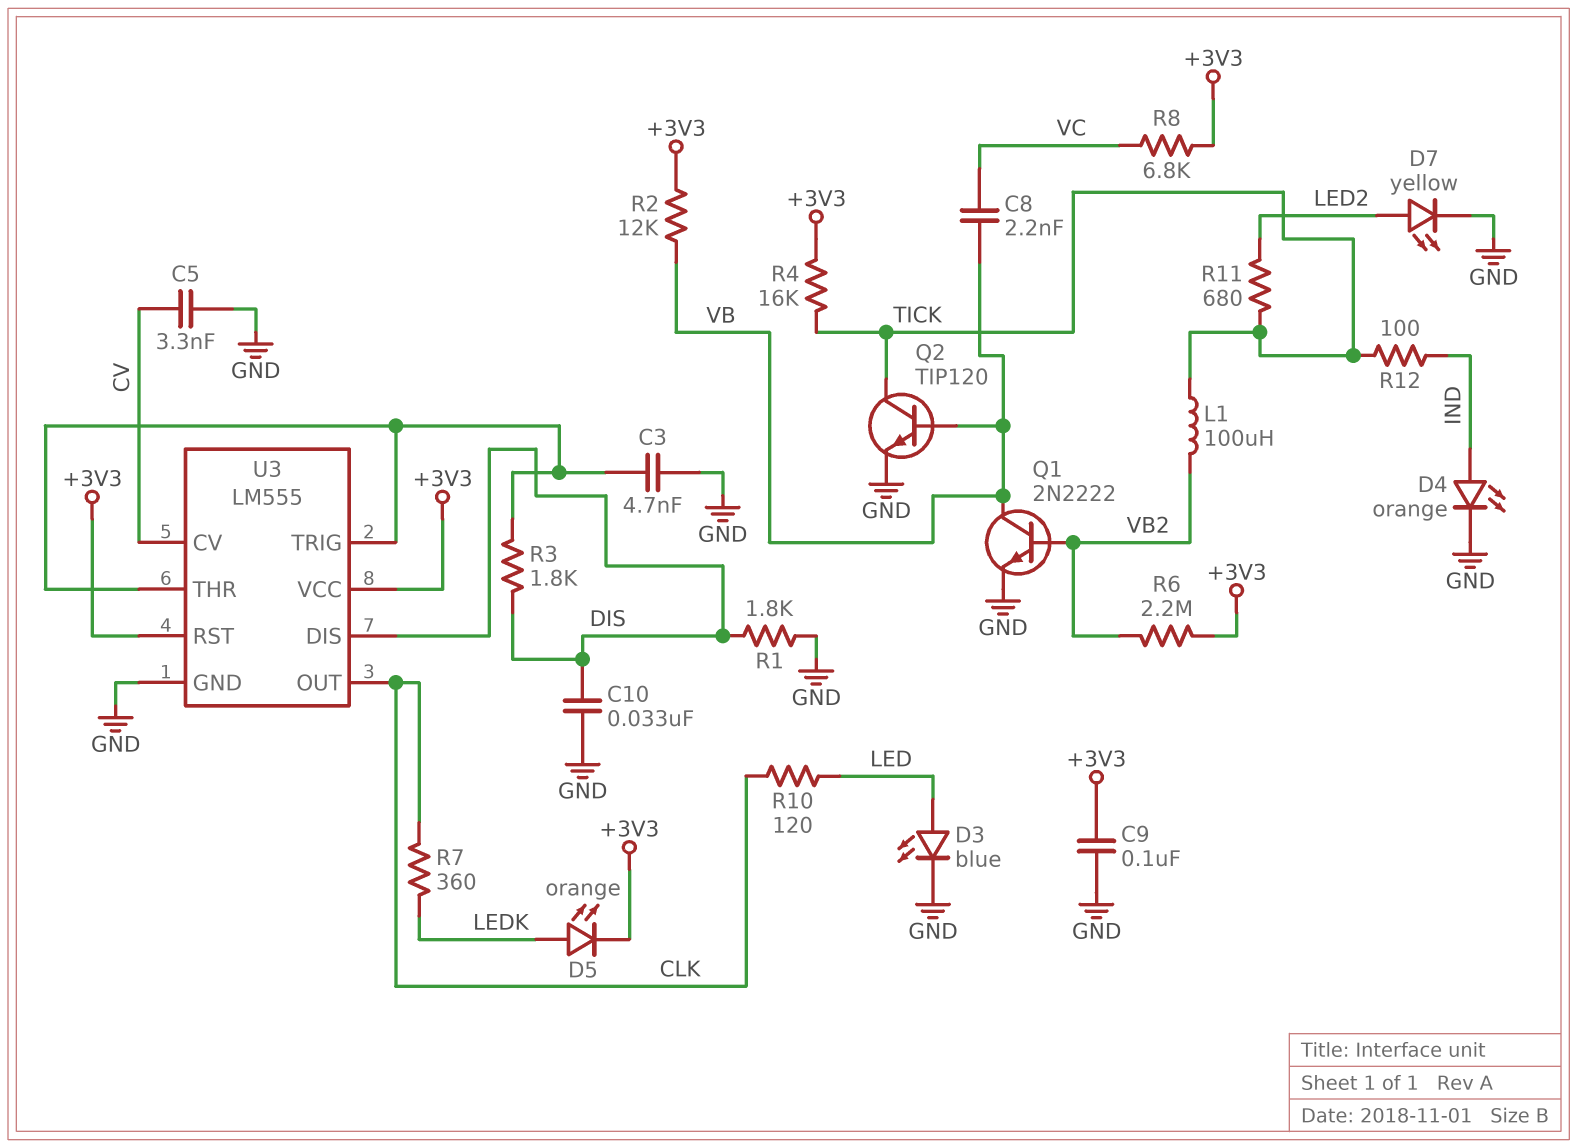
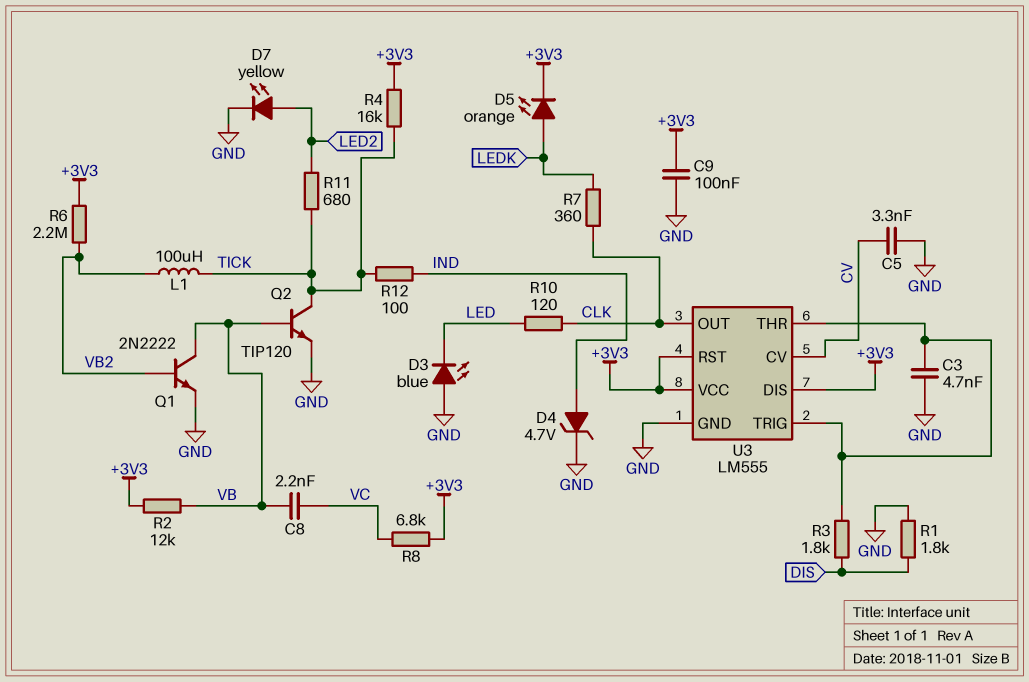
C10: 33nF (DIS, GND) -> none
D3: LED blue (A LED, K GND) -> LED blue (A GND, K LED)
D4: LED orange (A IND, K GND) -> zener 4.7V (A IND, K GND)
U3 pin DIS: DIS -> +3V3

